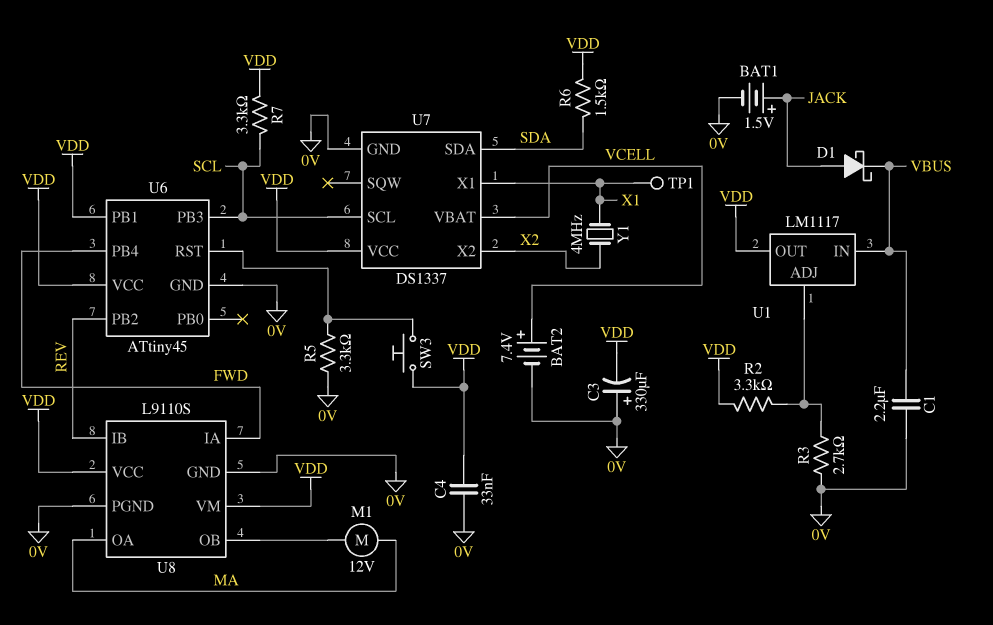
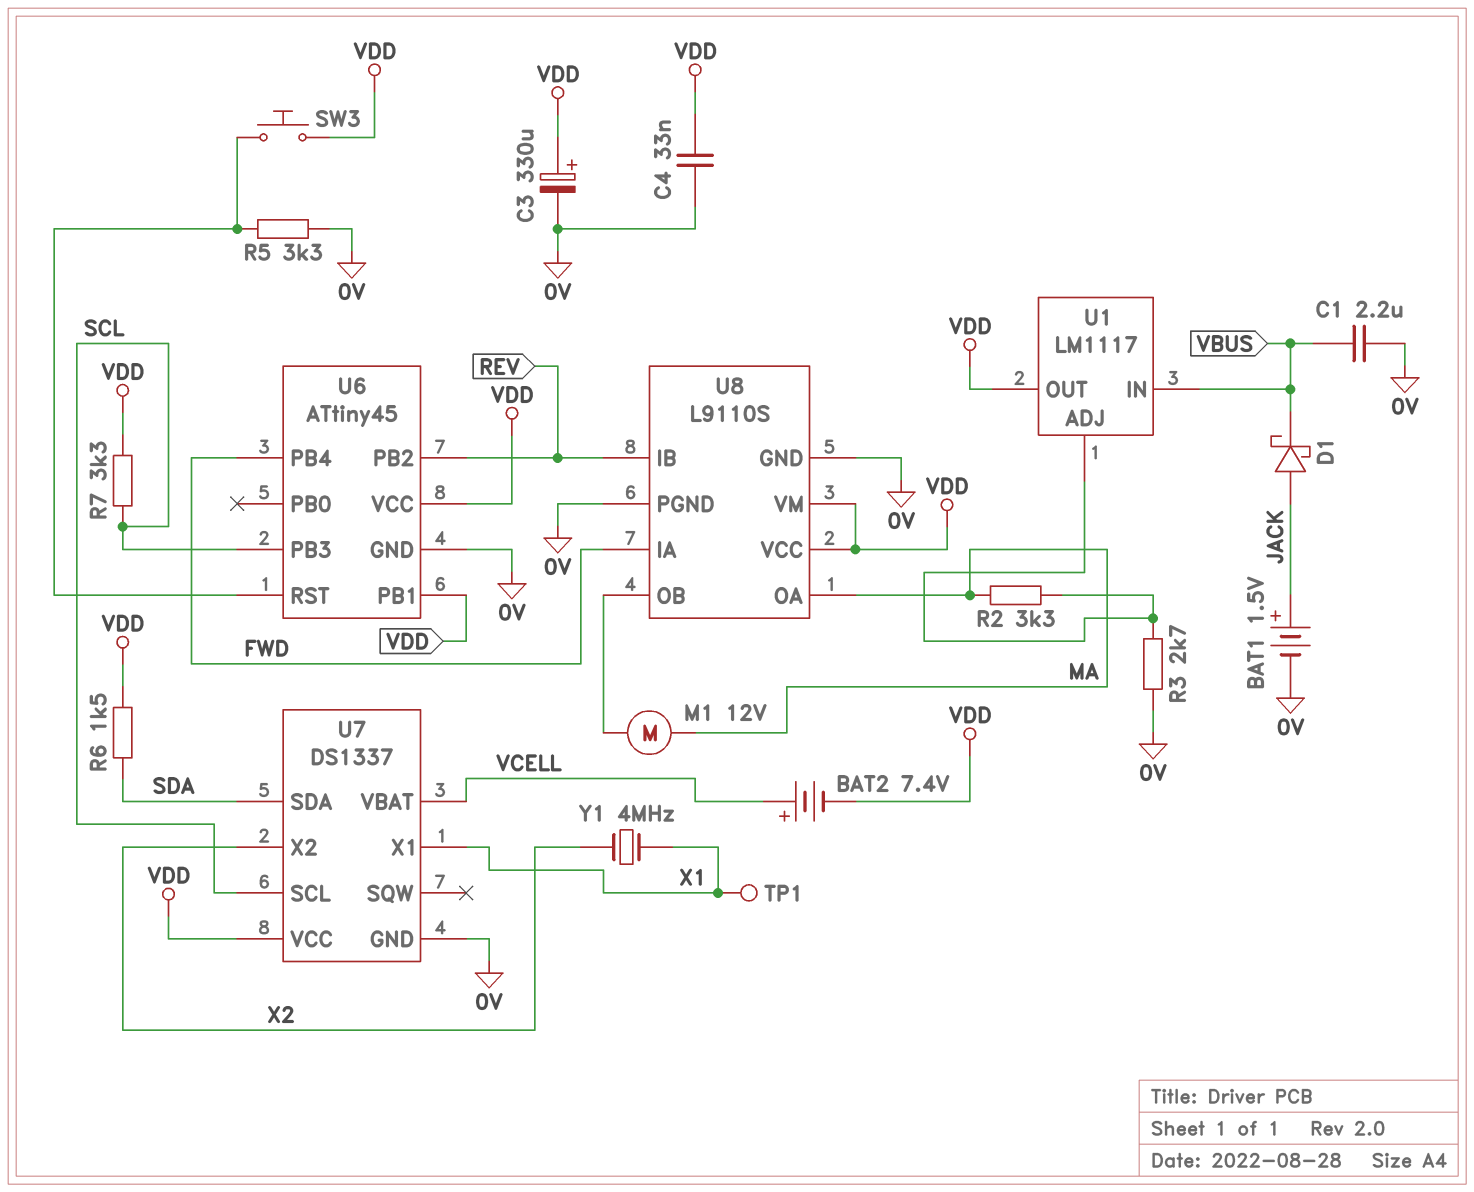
BAT2: 7.4V (plus VCELL, minus 0V) -> 7.4V (plus VCELL, minus VDD)
C3: 330uF (plus 0V, minus VDD) -> 330uF (plus VDD, minus 0V)
R2: 3.3k (U1/ADJ, VDD) -> 3.3k (MA, U1/ADJ)

